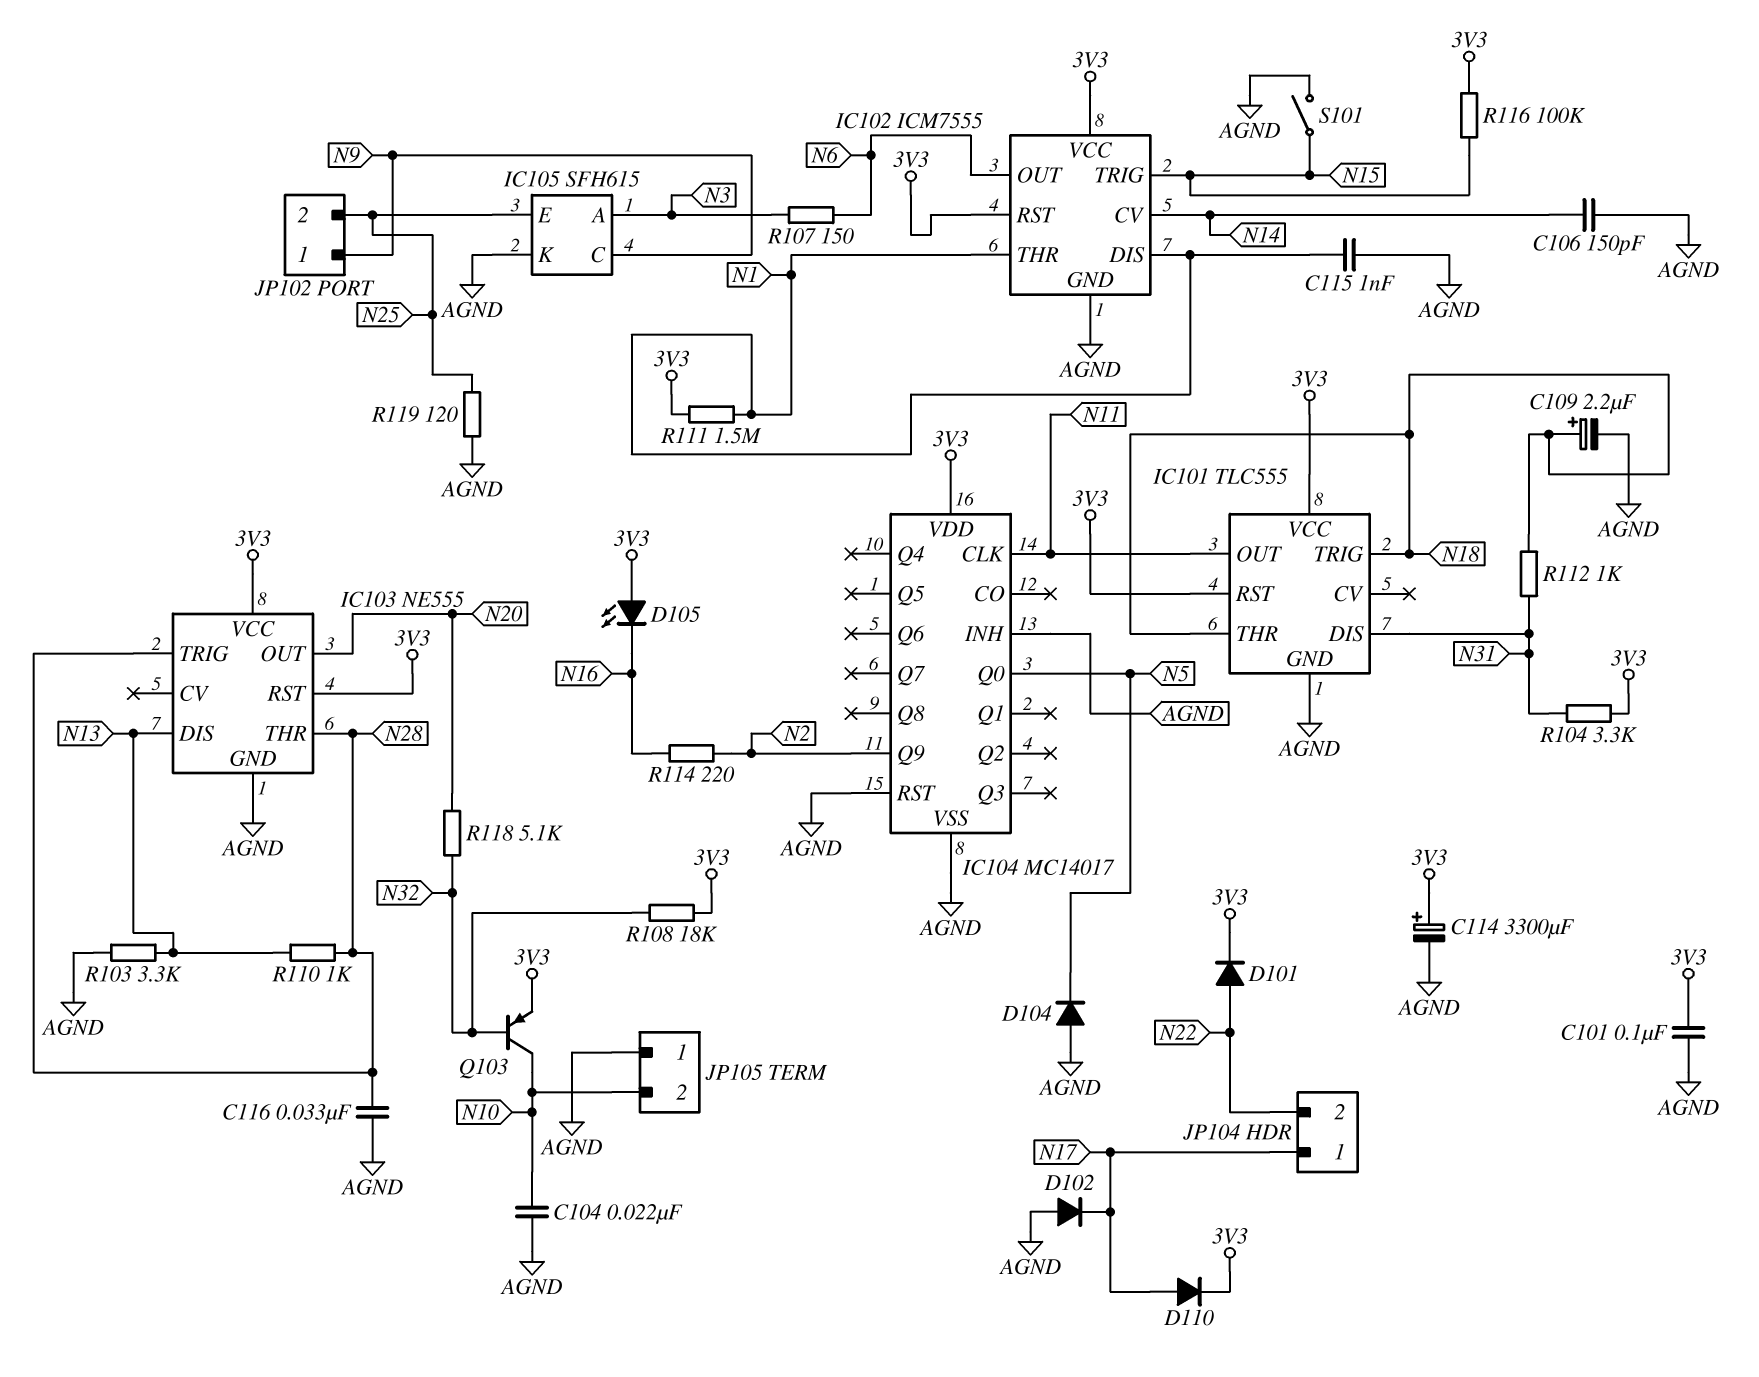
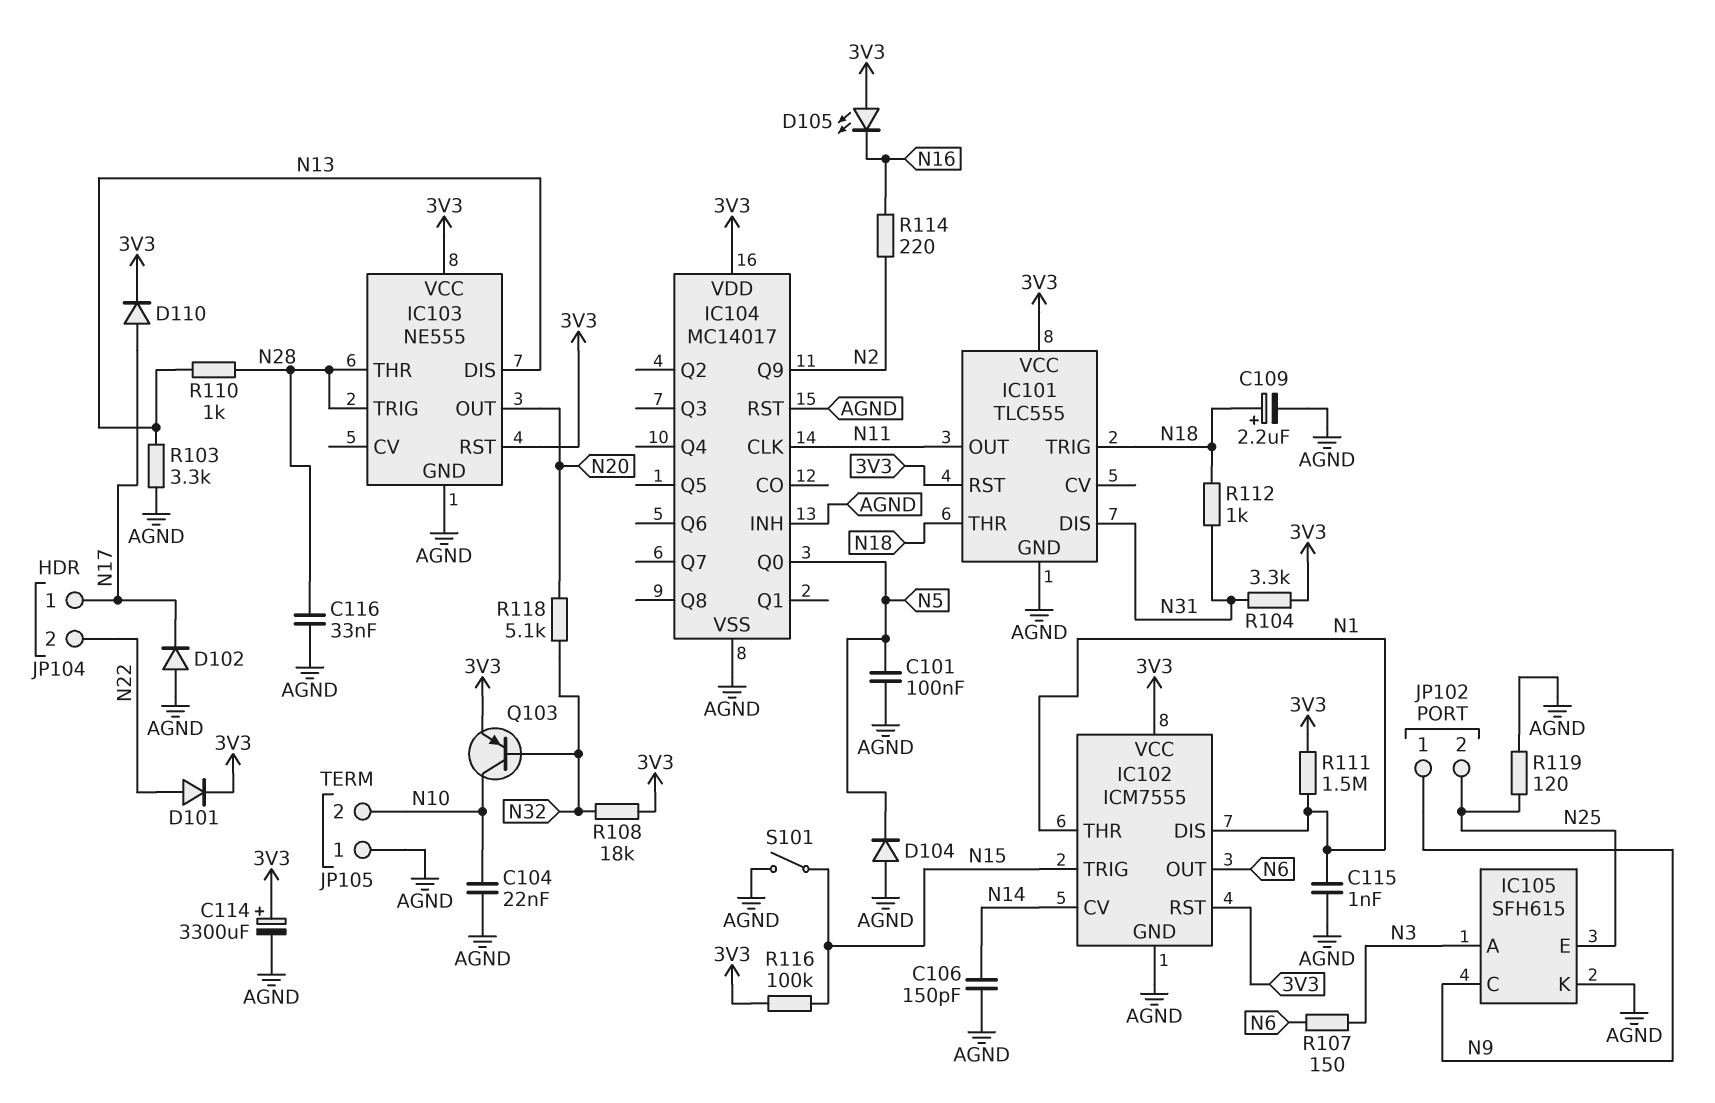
C101: 100nF (3V3, AGND) -> 100nF (AGND, N5)

